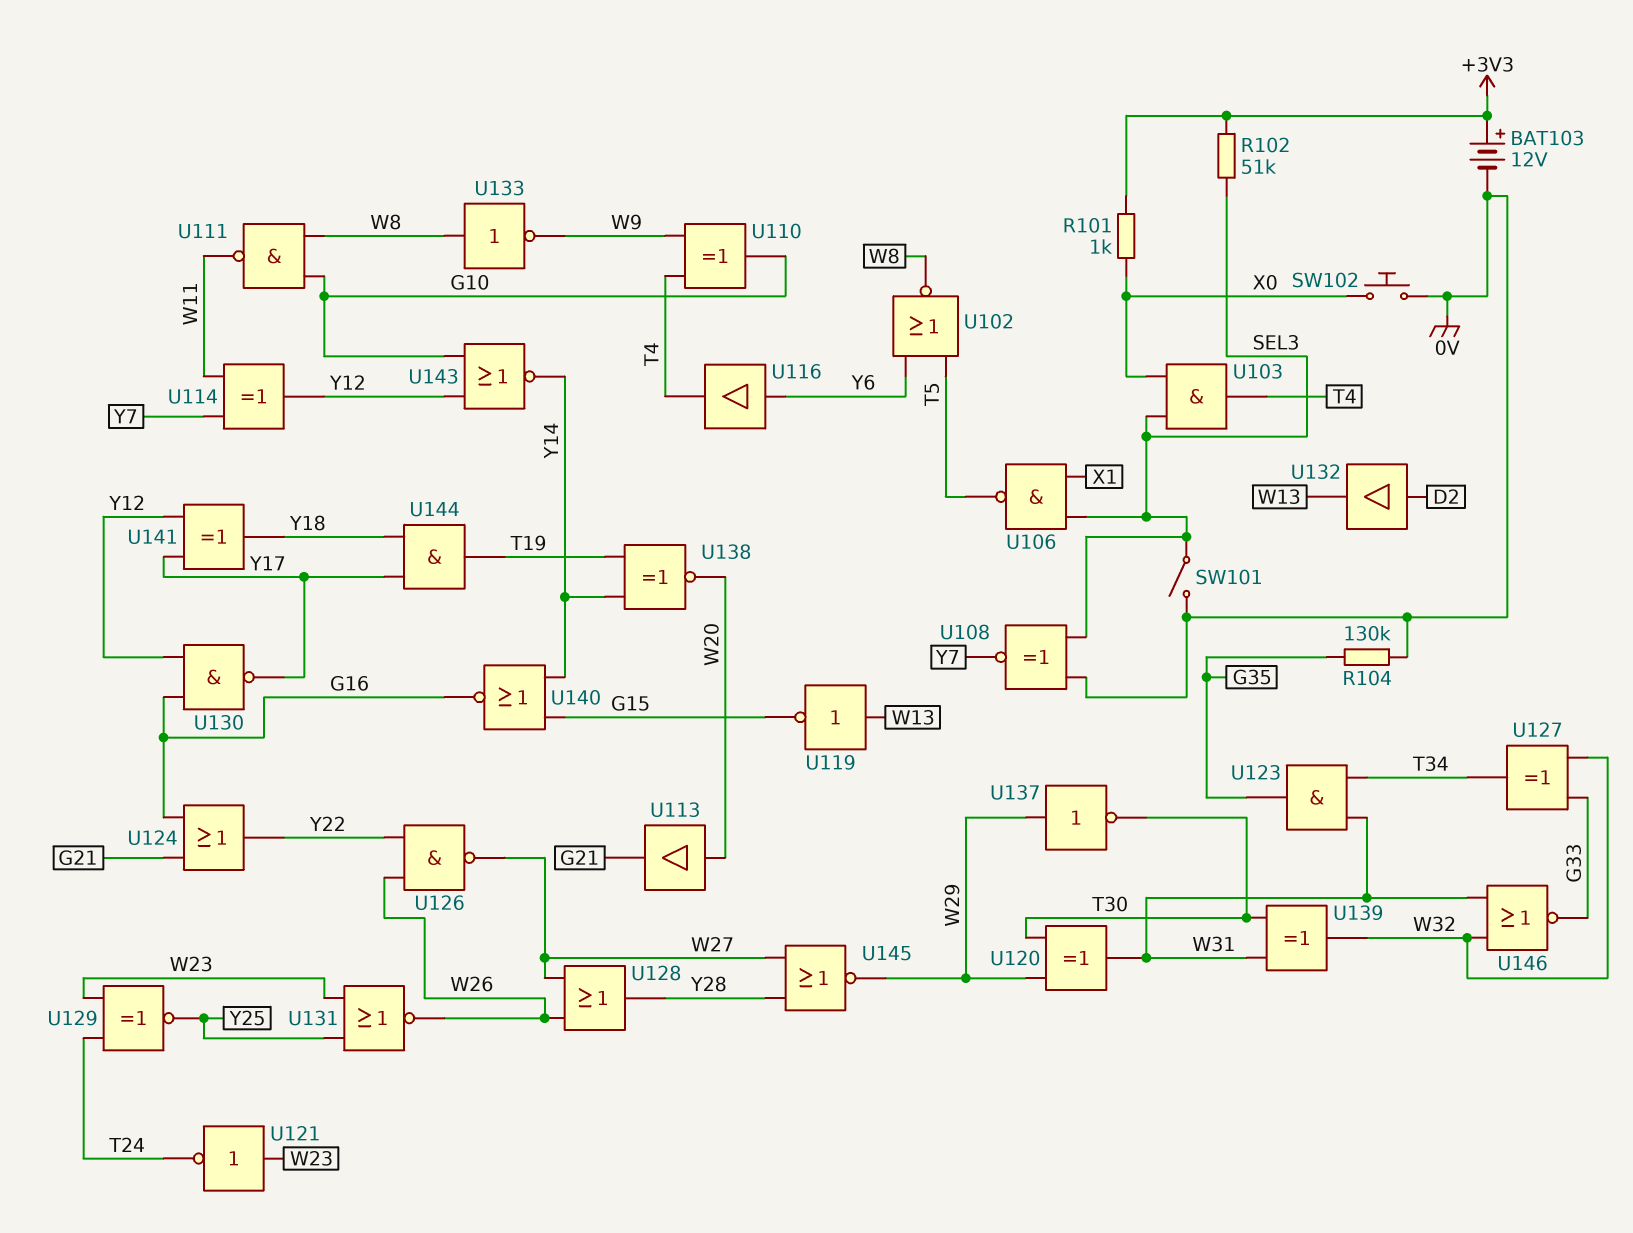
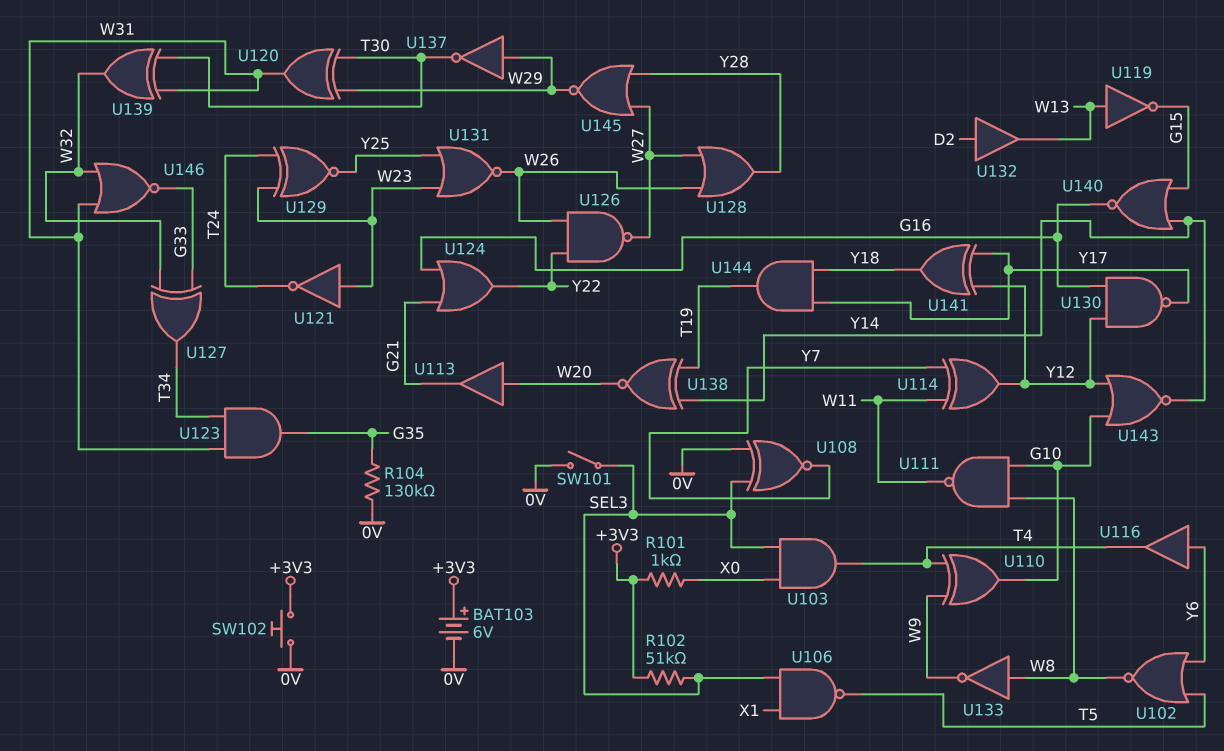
BAT103: 12V (plus +3V3, minus 0V) -> 6V (plus +3V3, minus 0V)
SW102: button (0V, X0) -> button (+3V3, 0V)

